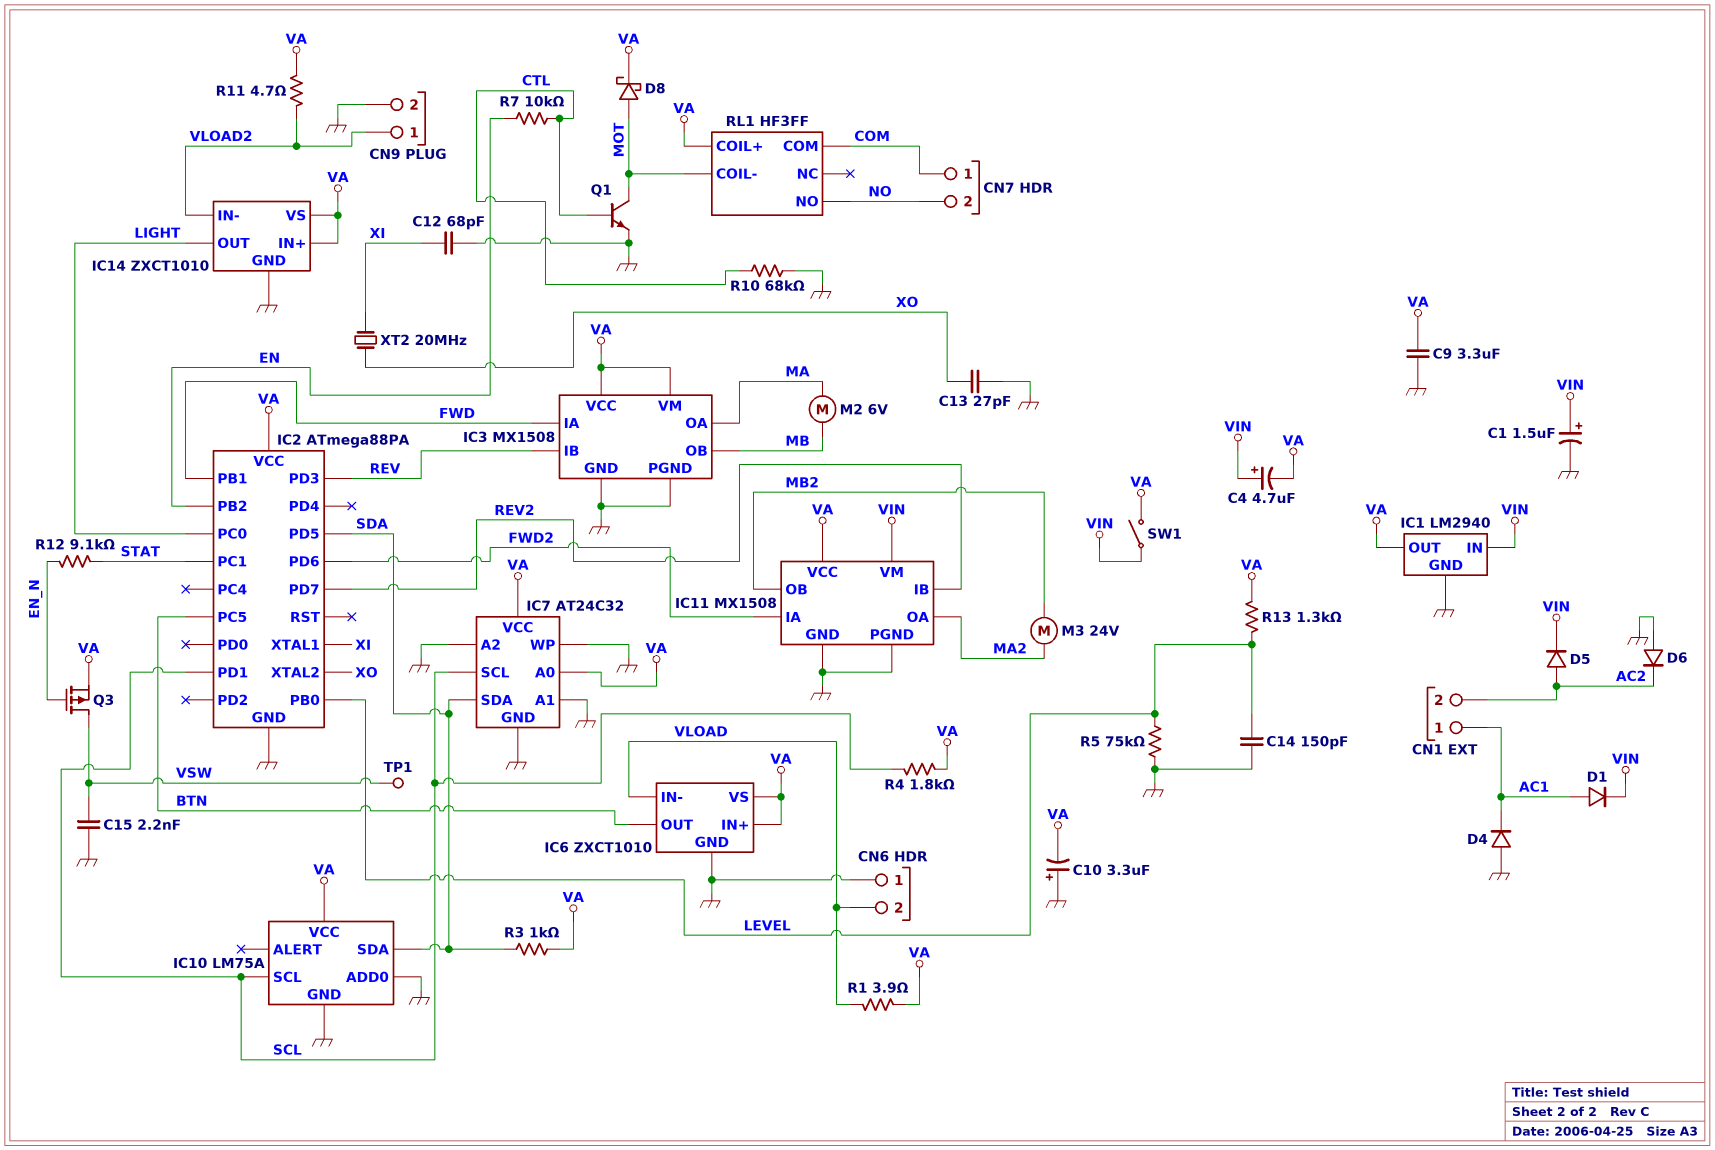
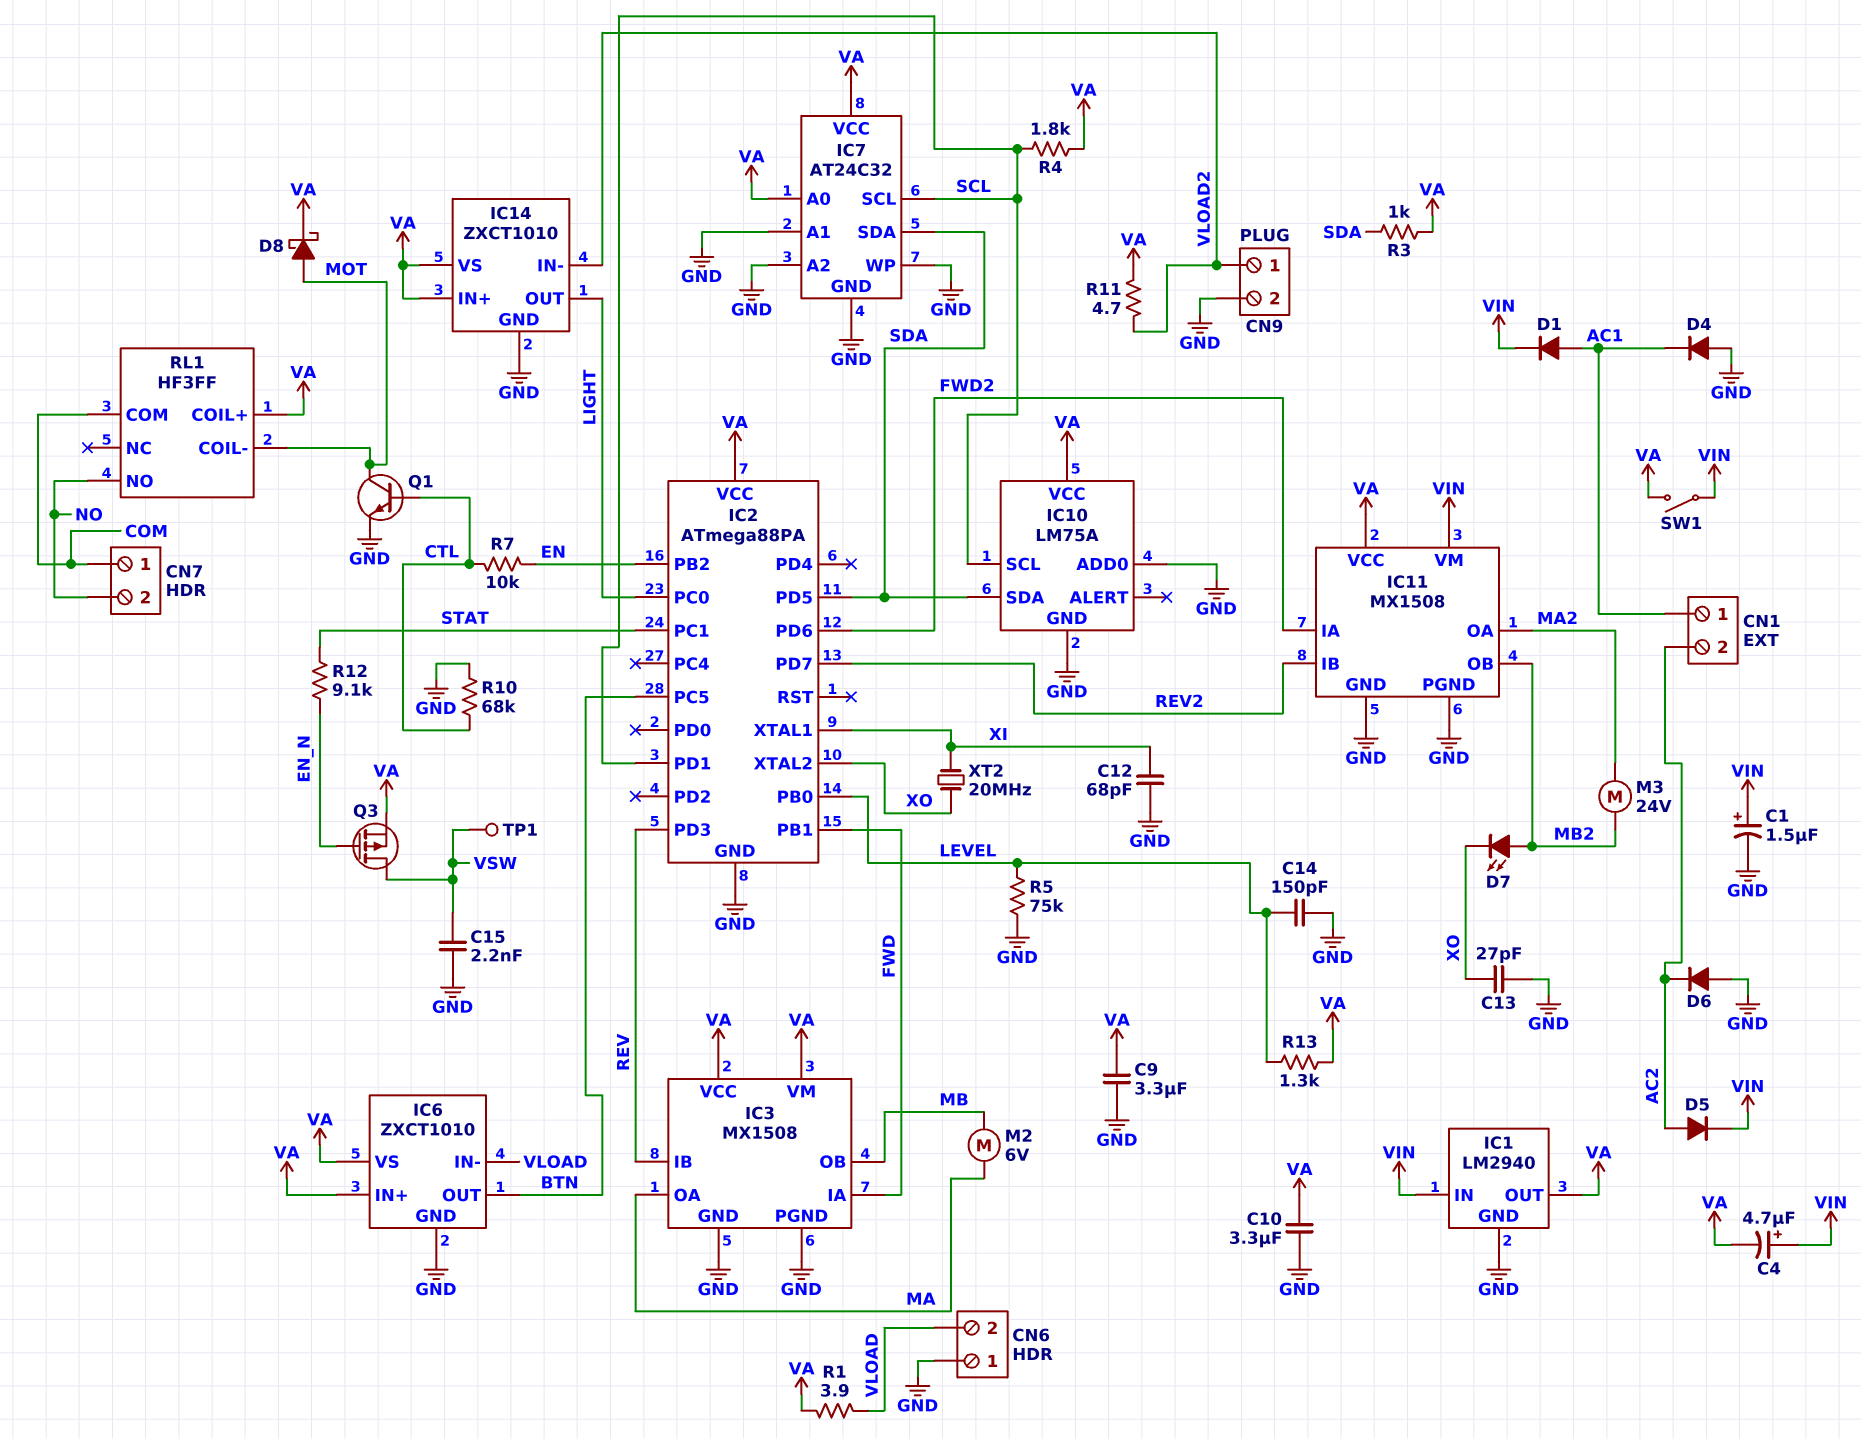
C10: 3.3uF (plus GND, minus VA) -> 3.3uF (GND, VA)
D7: none -> LED (A MB2, K XO)

